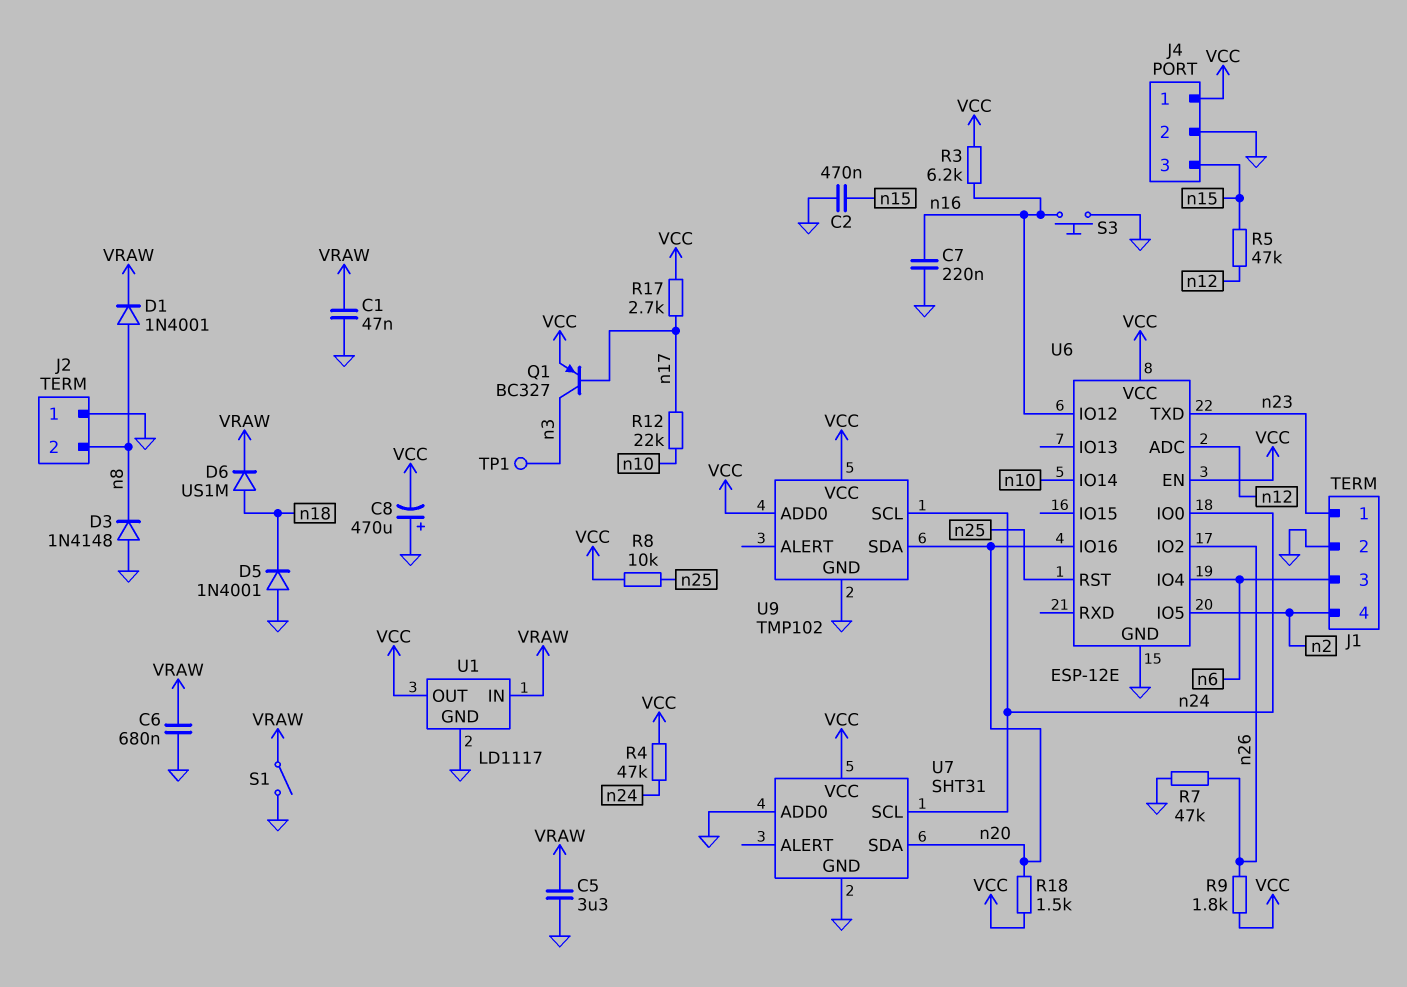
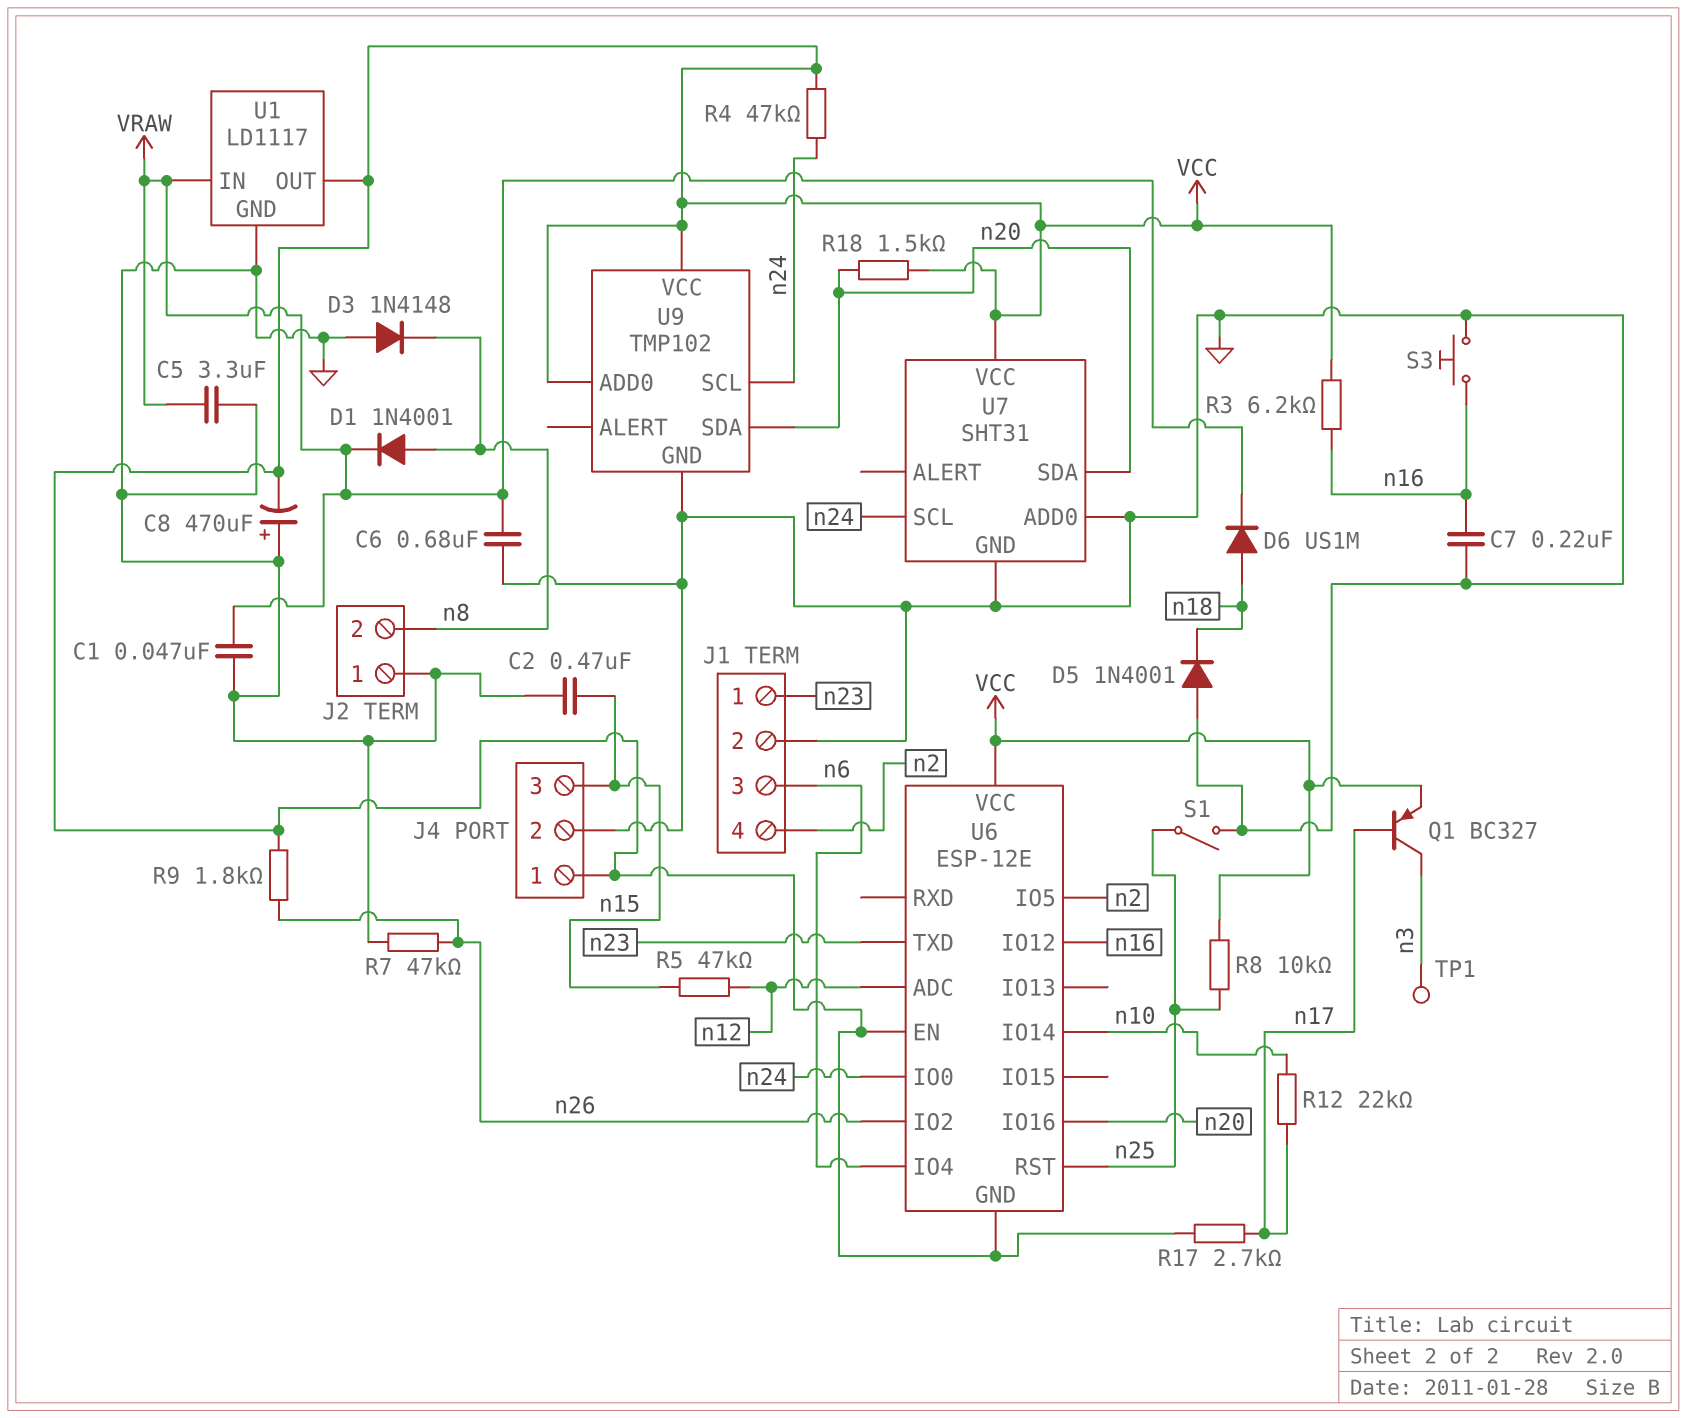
S1: switch (GND, VRAW) -> switch (GND, n25)
U6 pin GND: GND -> VCC

